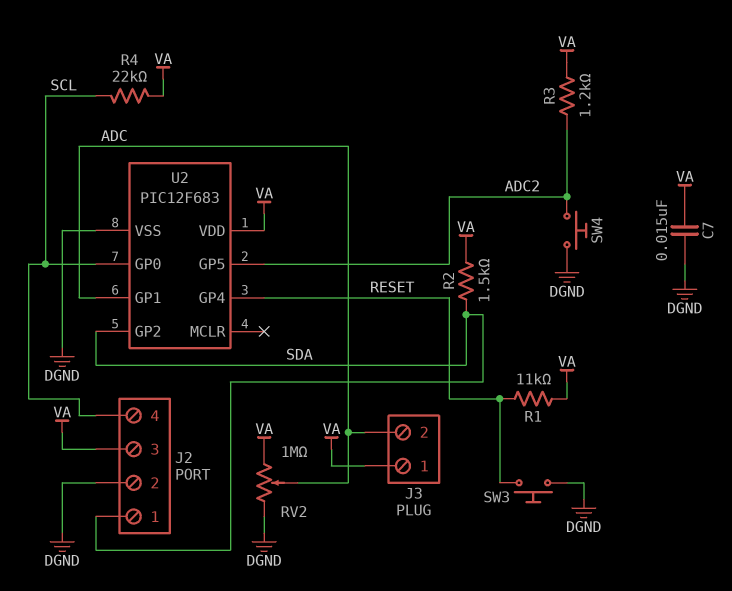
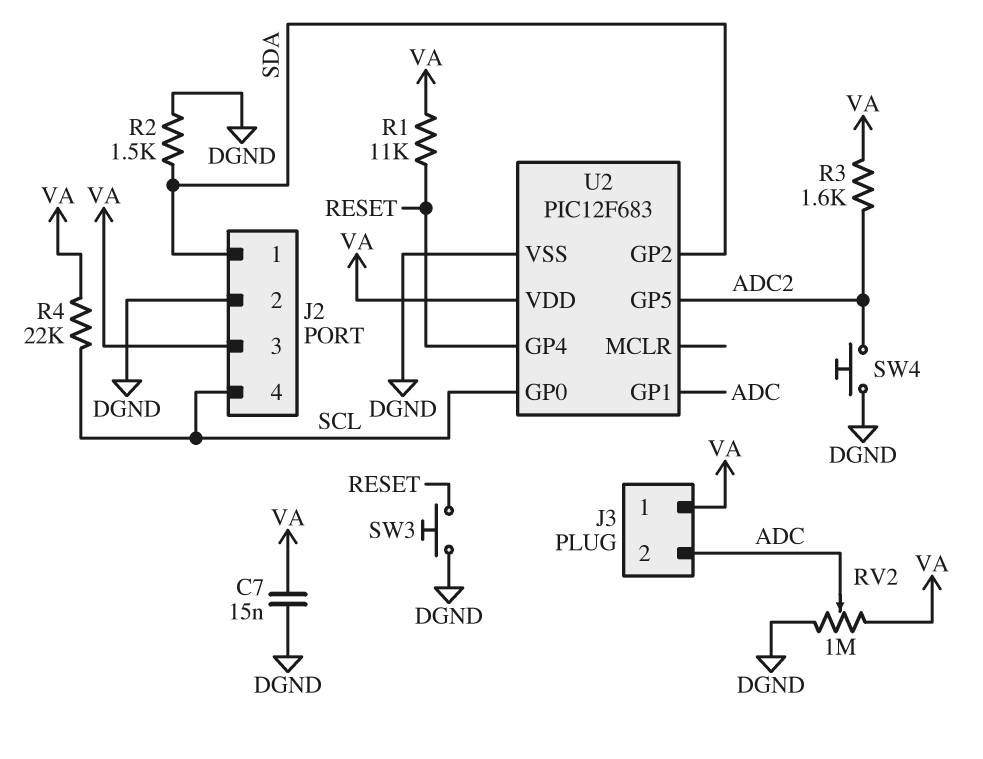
R2: 1.5k (SDA, VA) -> 1.5k (DGND, SDA)
R3: 1.2k (ADC2, VA) -> 1.6k (ADC2, VA)

